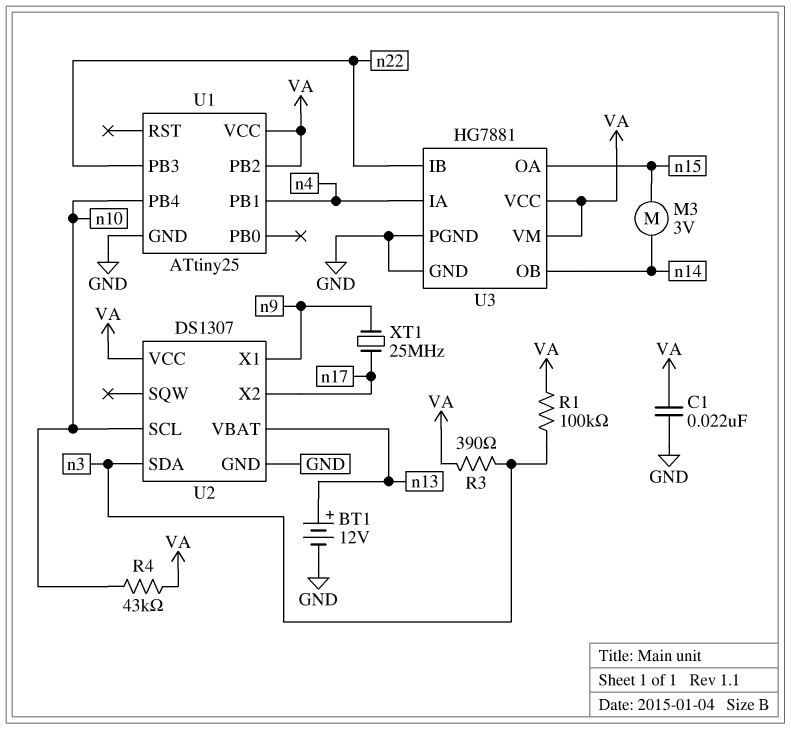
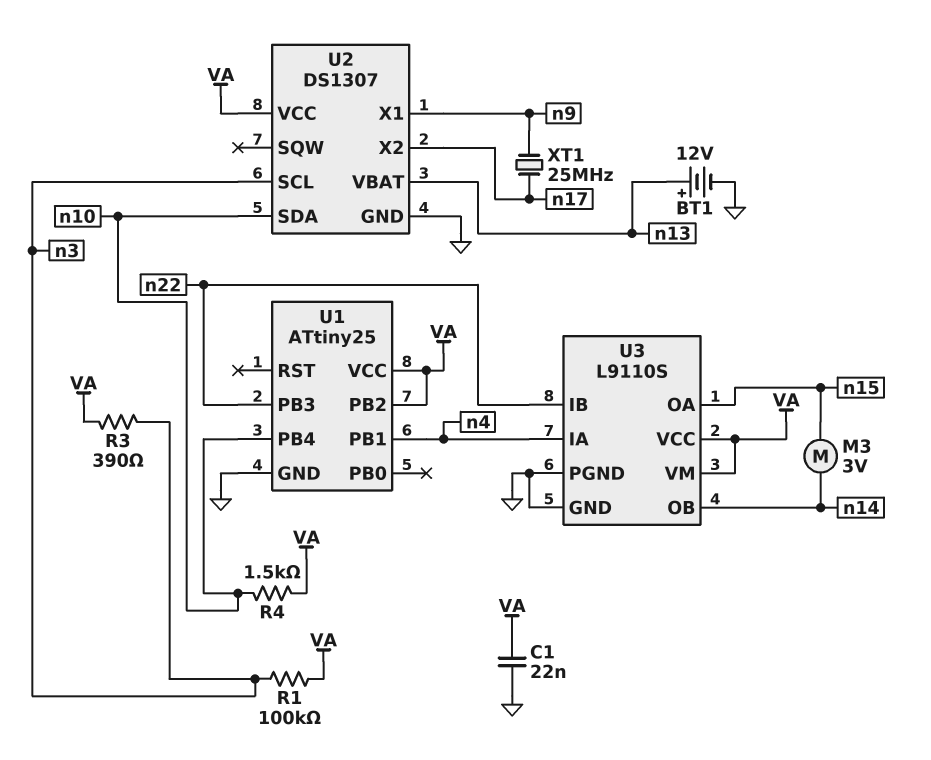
R4: 43k (VA, n10) -> 1.5k (VA, n10)
U2 pin SCL: n10 -> n3
U2 pin SDA: n3 -> n10
U3: HG7881 -> L9110S

